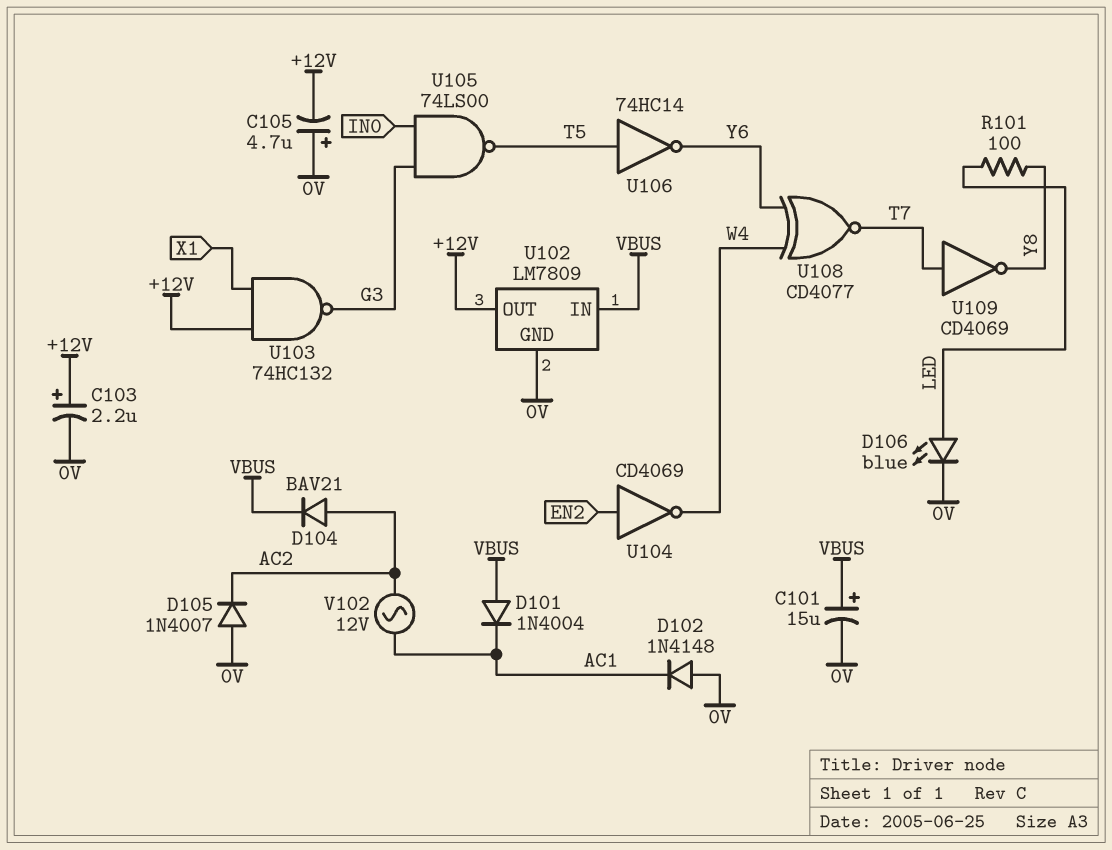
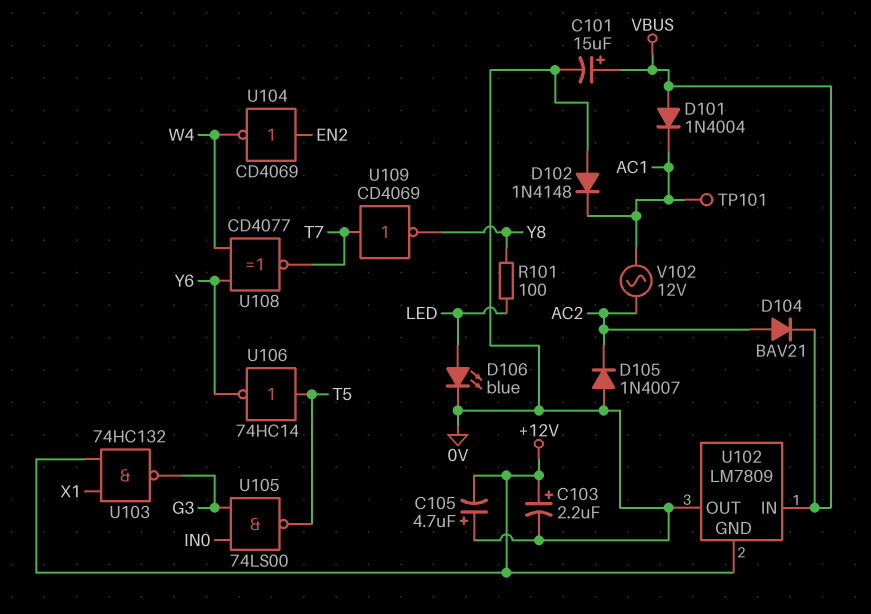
TP101: none -> test point (AC1)
U102 pin GND: 0V -> +12V
U102 pin OUT: +12V -> 0V

